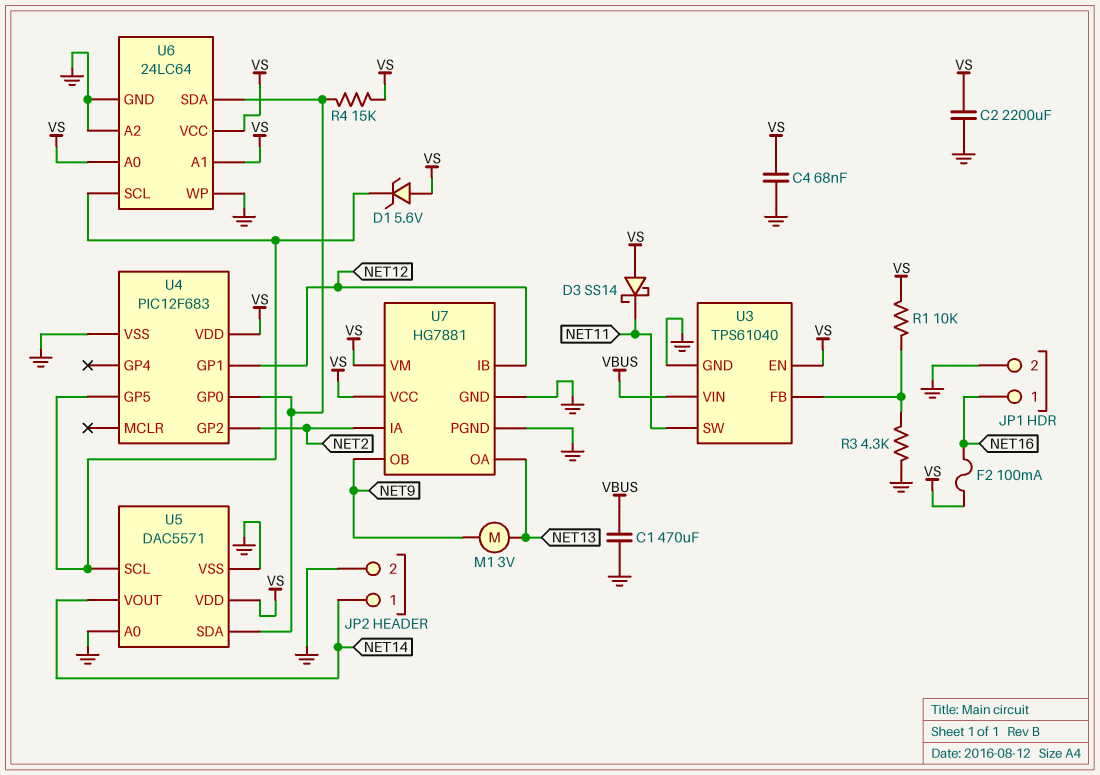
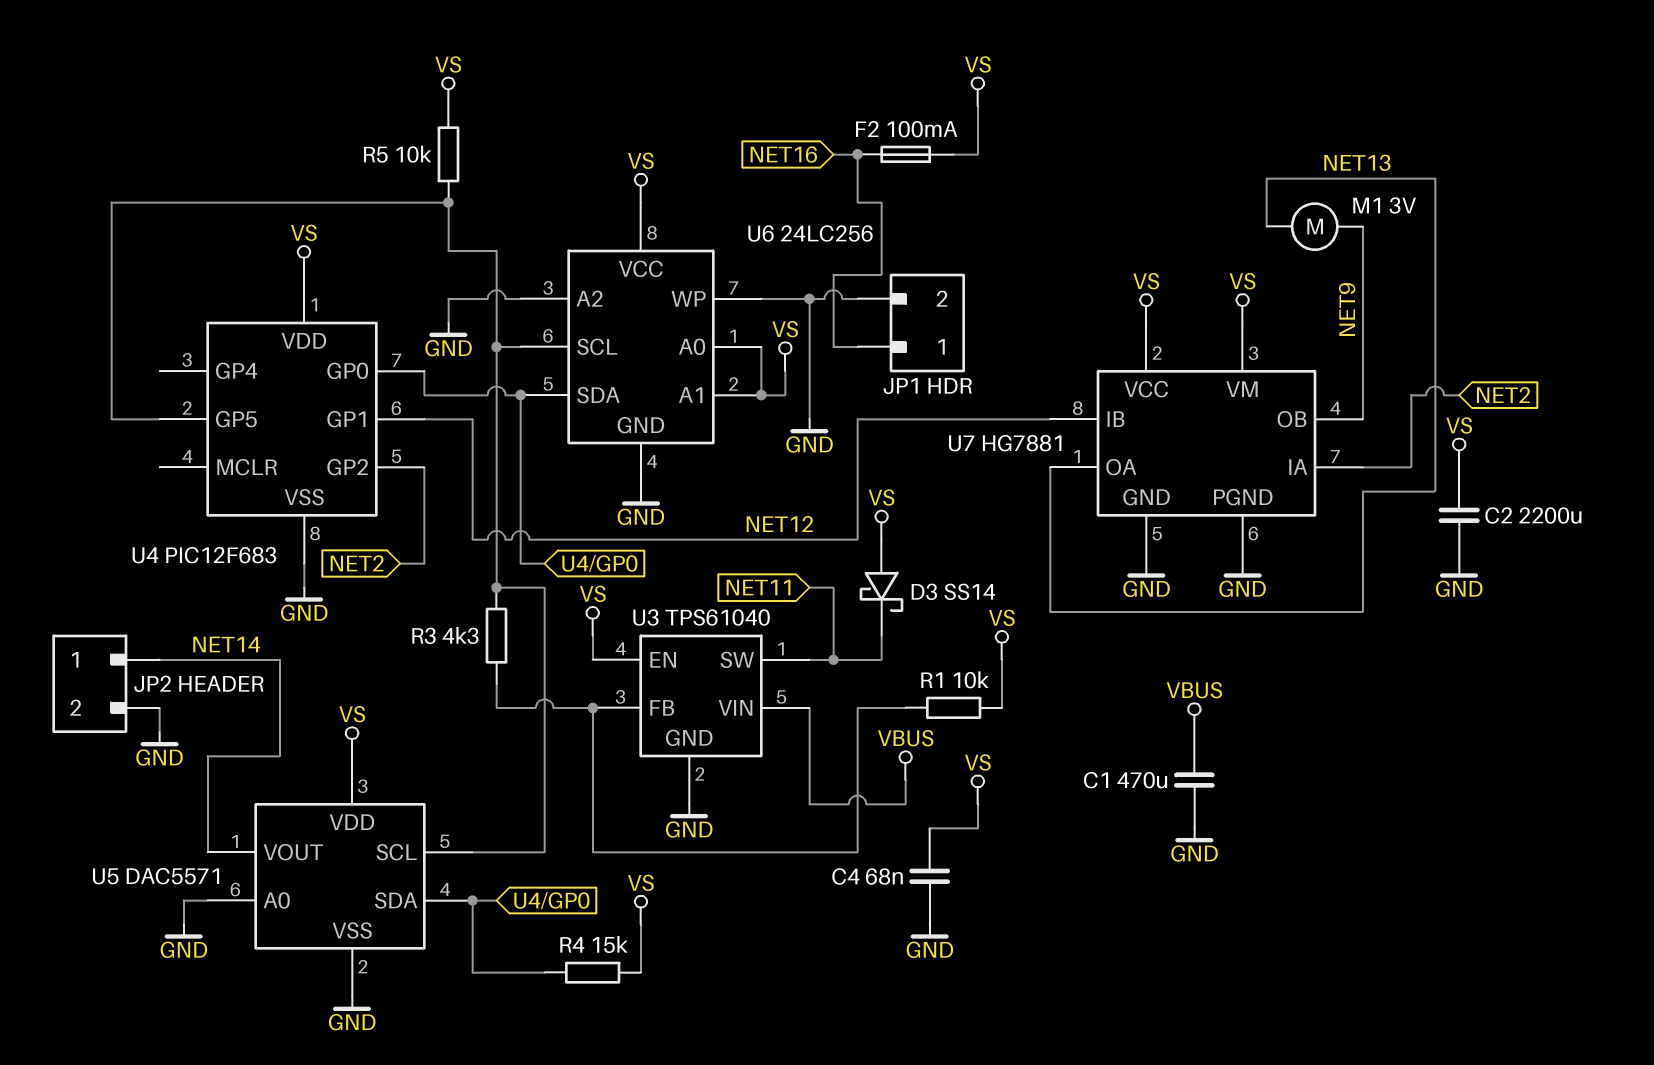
D1: zener 5.6V (A VS, K U4/GP5) -> none
R3: 4.3k (GND, U3/FB) -> 4.3k (U3/FB, U4/GP5)
R5: none -> 10k (U4/GP5, VS)
U6: 24LC64 -> 24LC256

